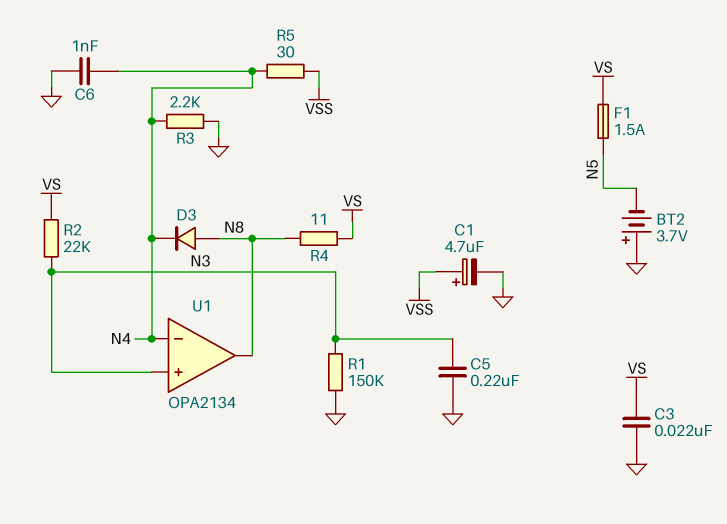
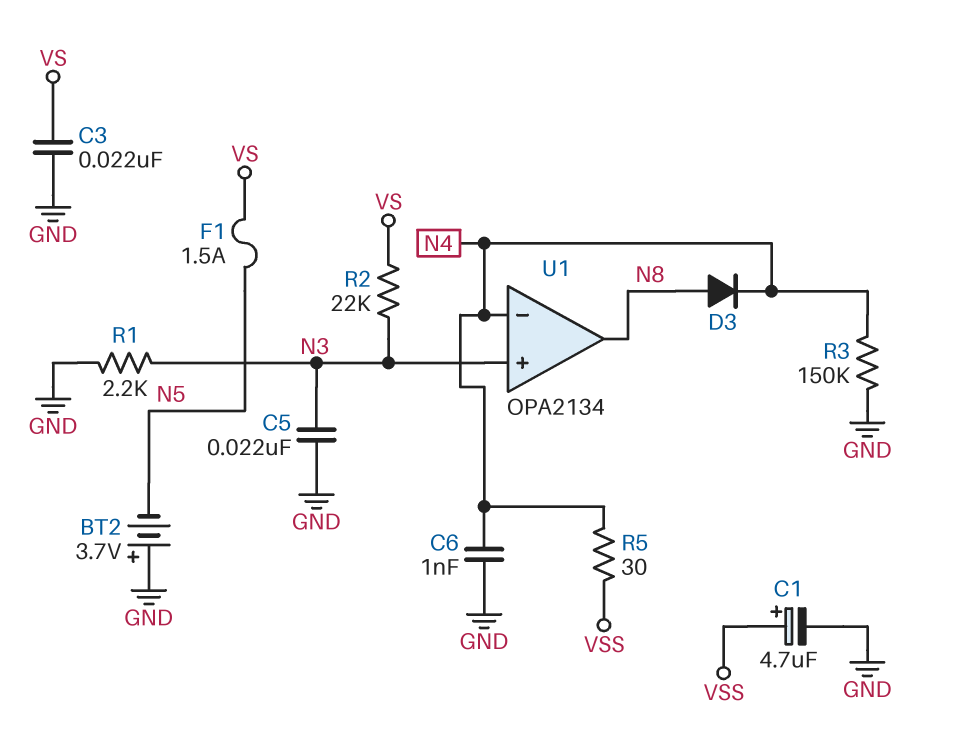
C5: 220nF (GND, N3) -> 22nF (GND, N3)
R1: 150k (GND, N3) -> 2.2k (GND, N3)
R3: 2.2k (GND, N4) -> 150k (GND, N4)
R4: 11 (N8, VS) -> none

